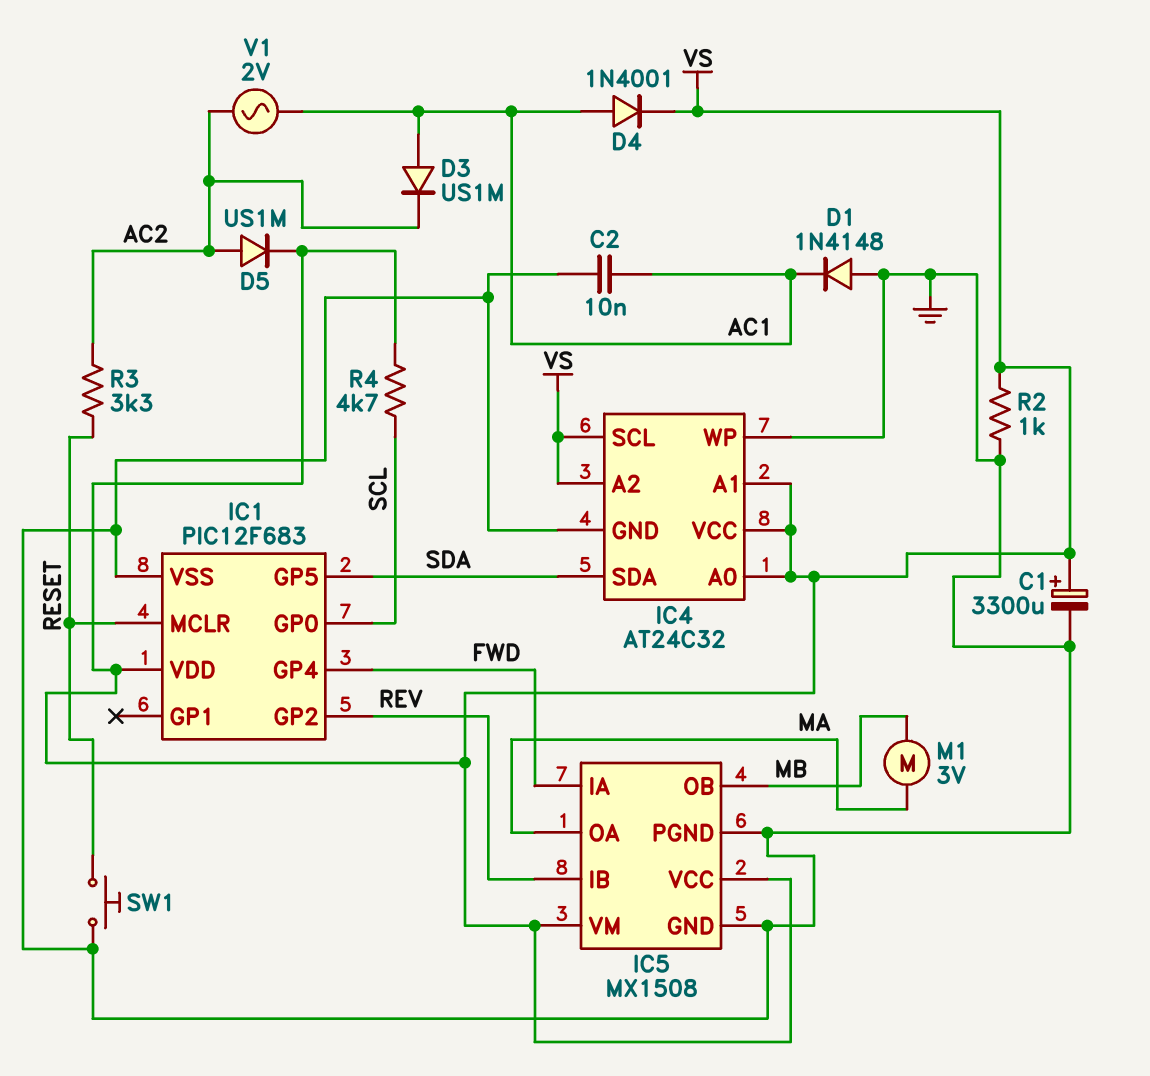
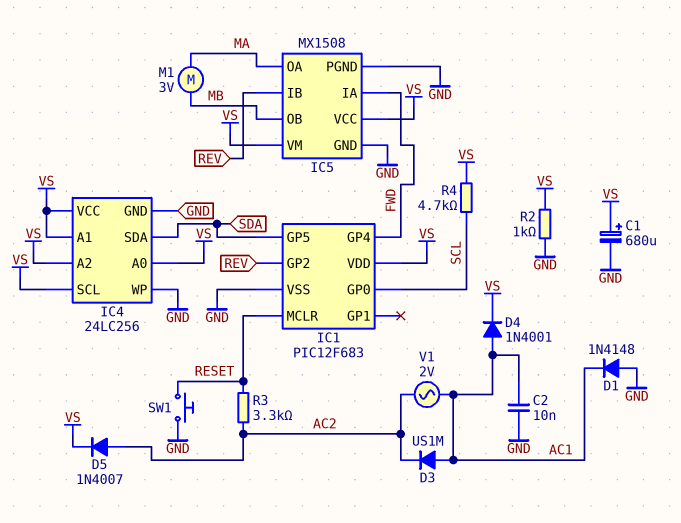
C1: 3300uF (plus VS, minus GND) -> 680uF (plus VS, minus GND)
D5: diode US1M (A AC2, K VS) -> diode 1N4007 (A AC2, K VS)
IC4: AT24C32 -> 24LC256

